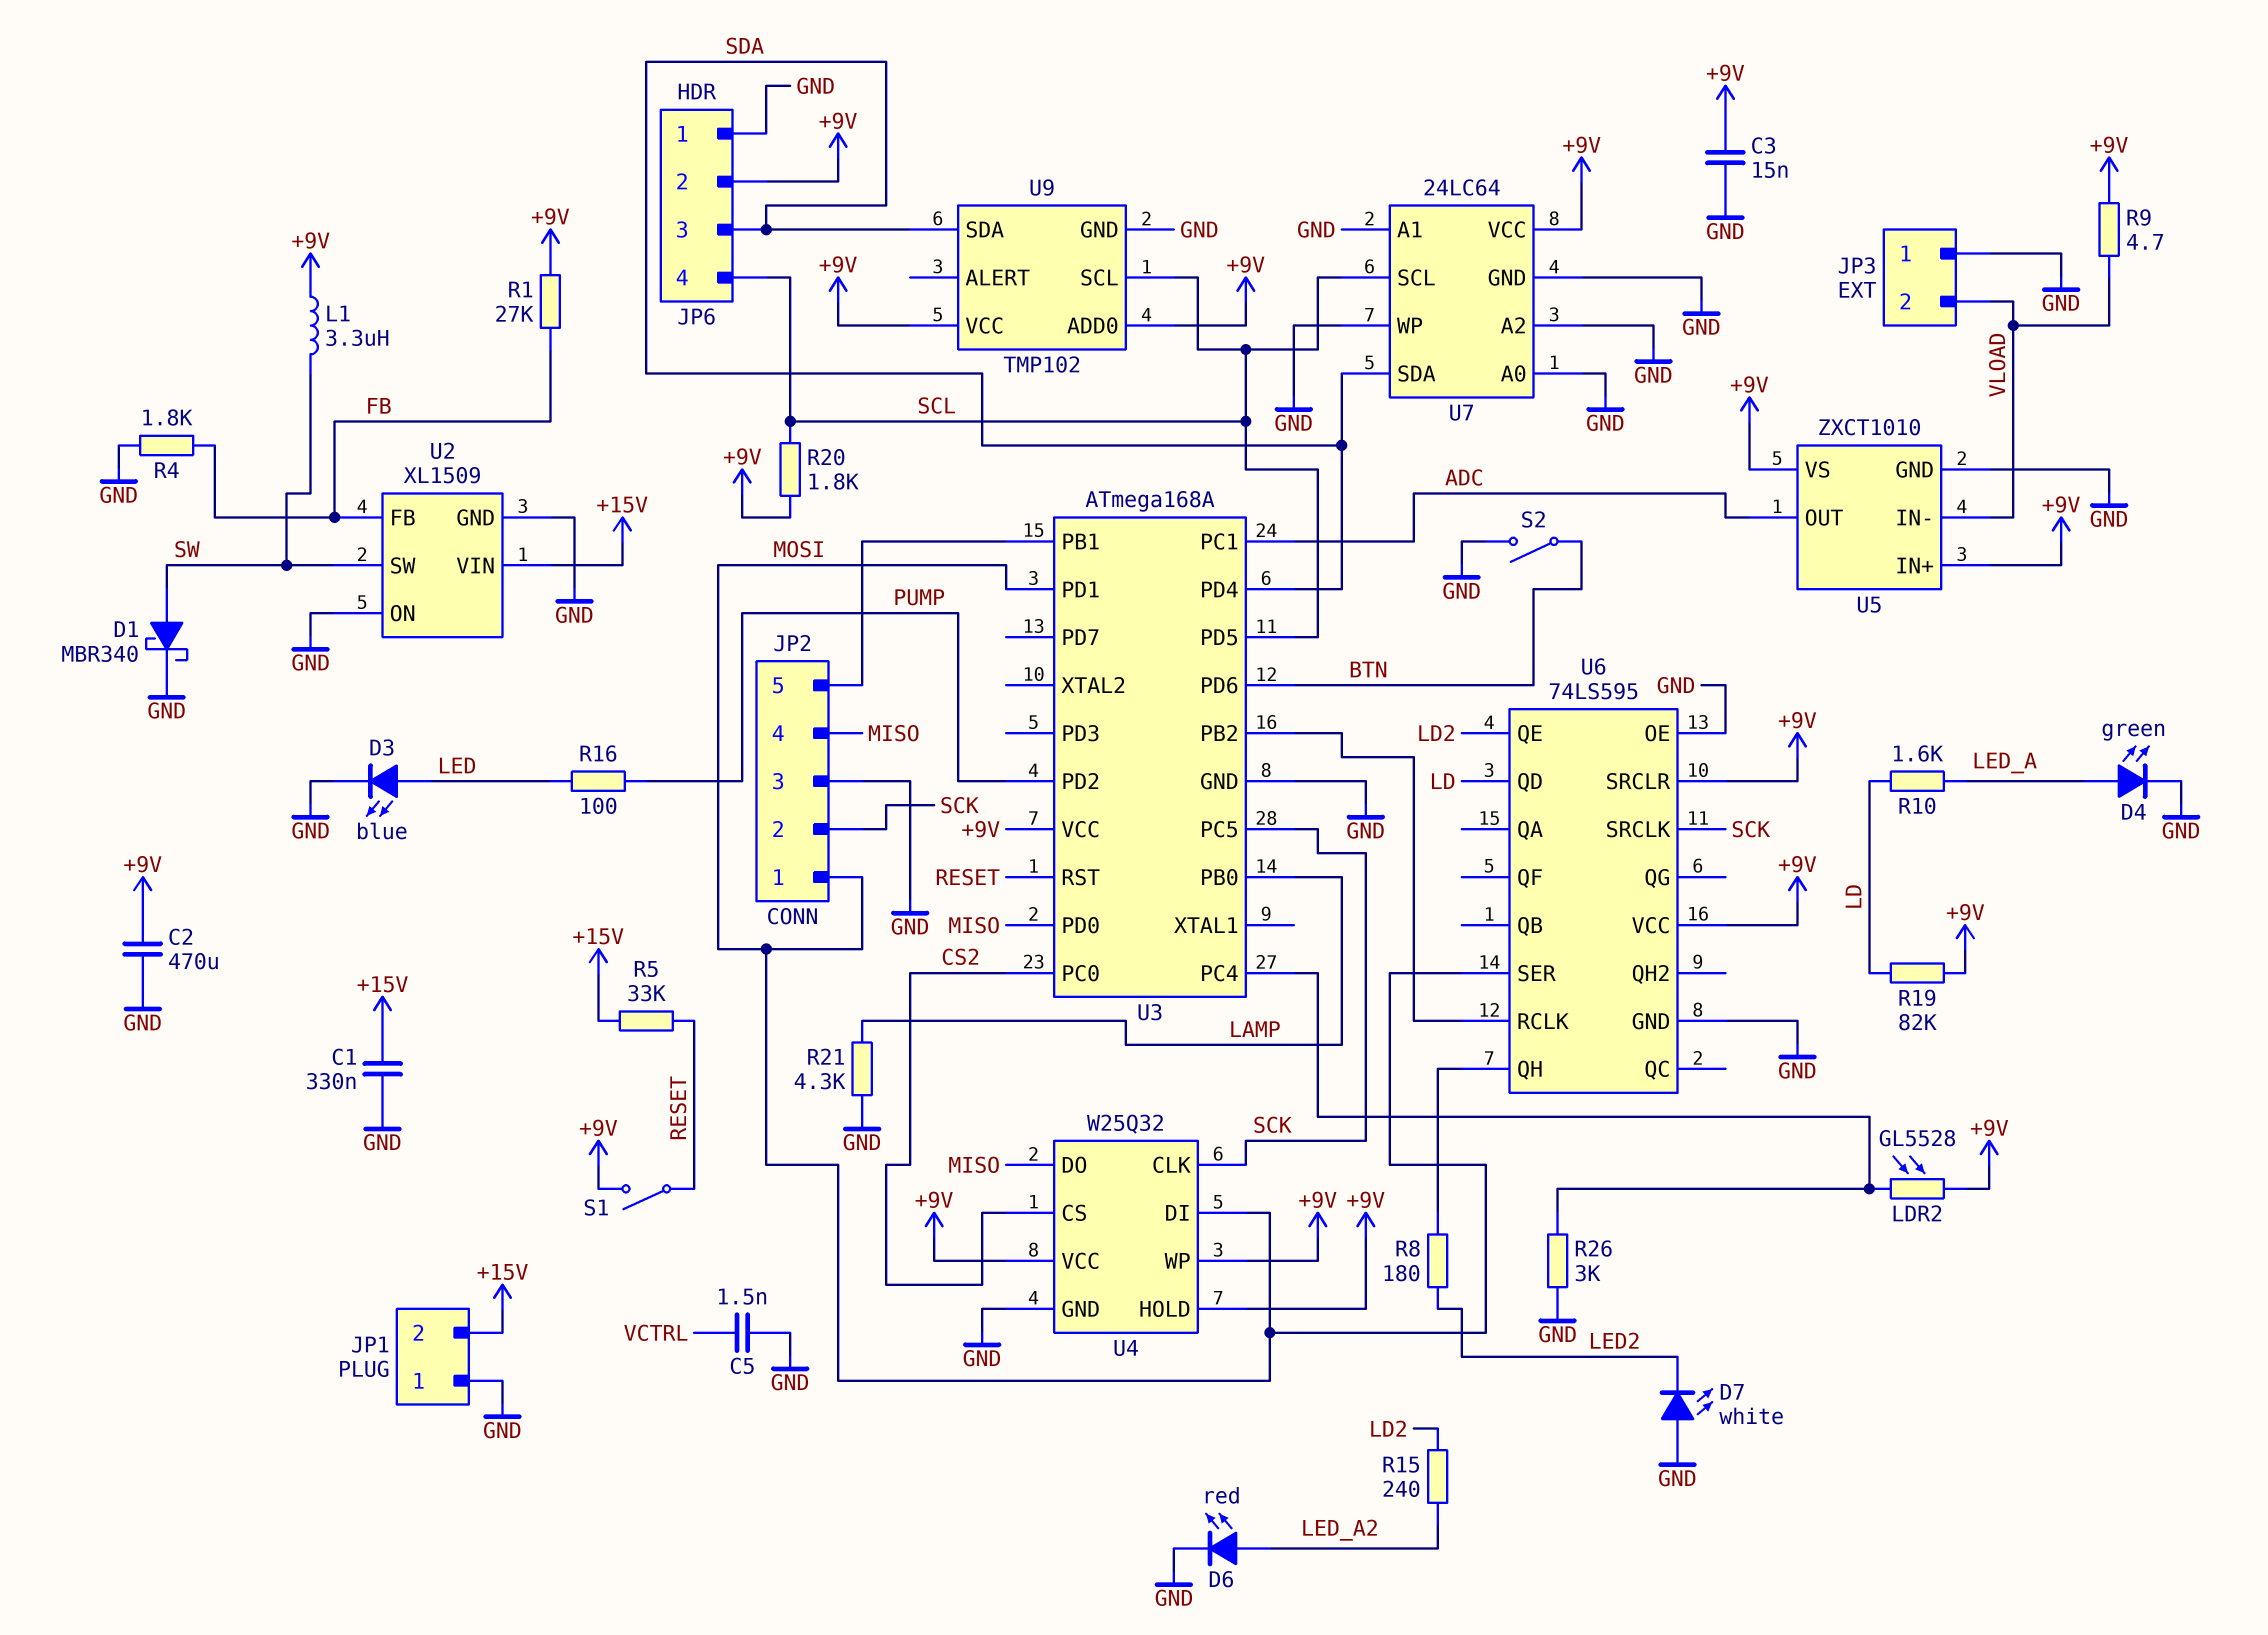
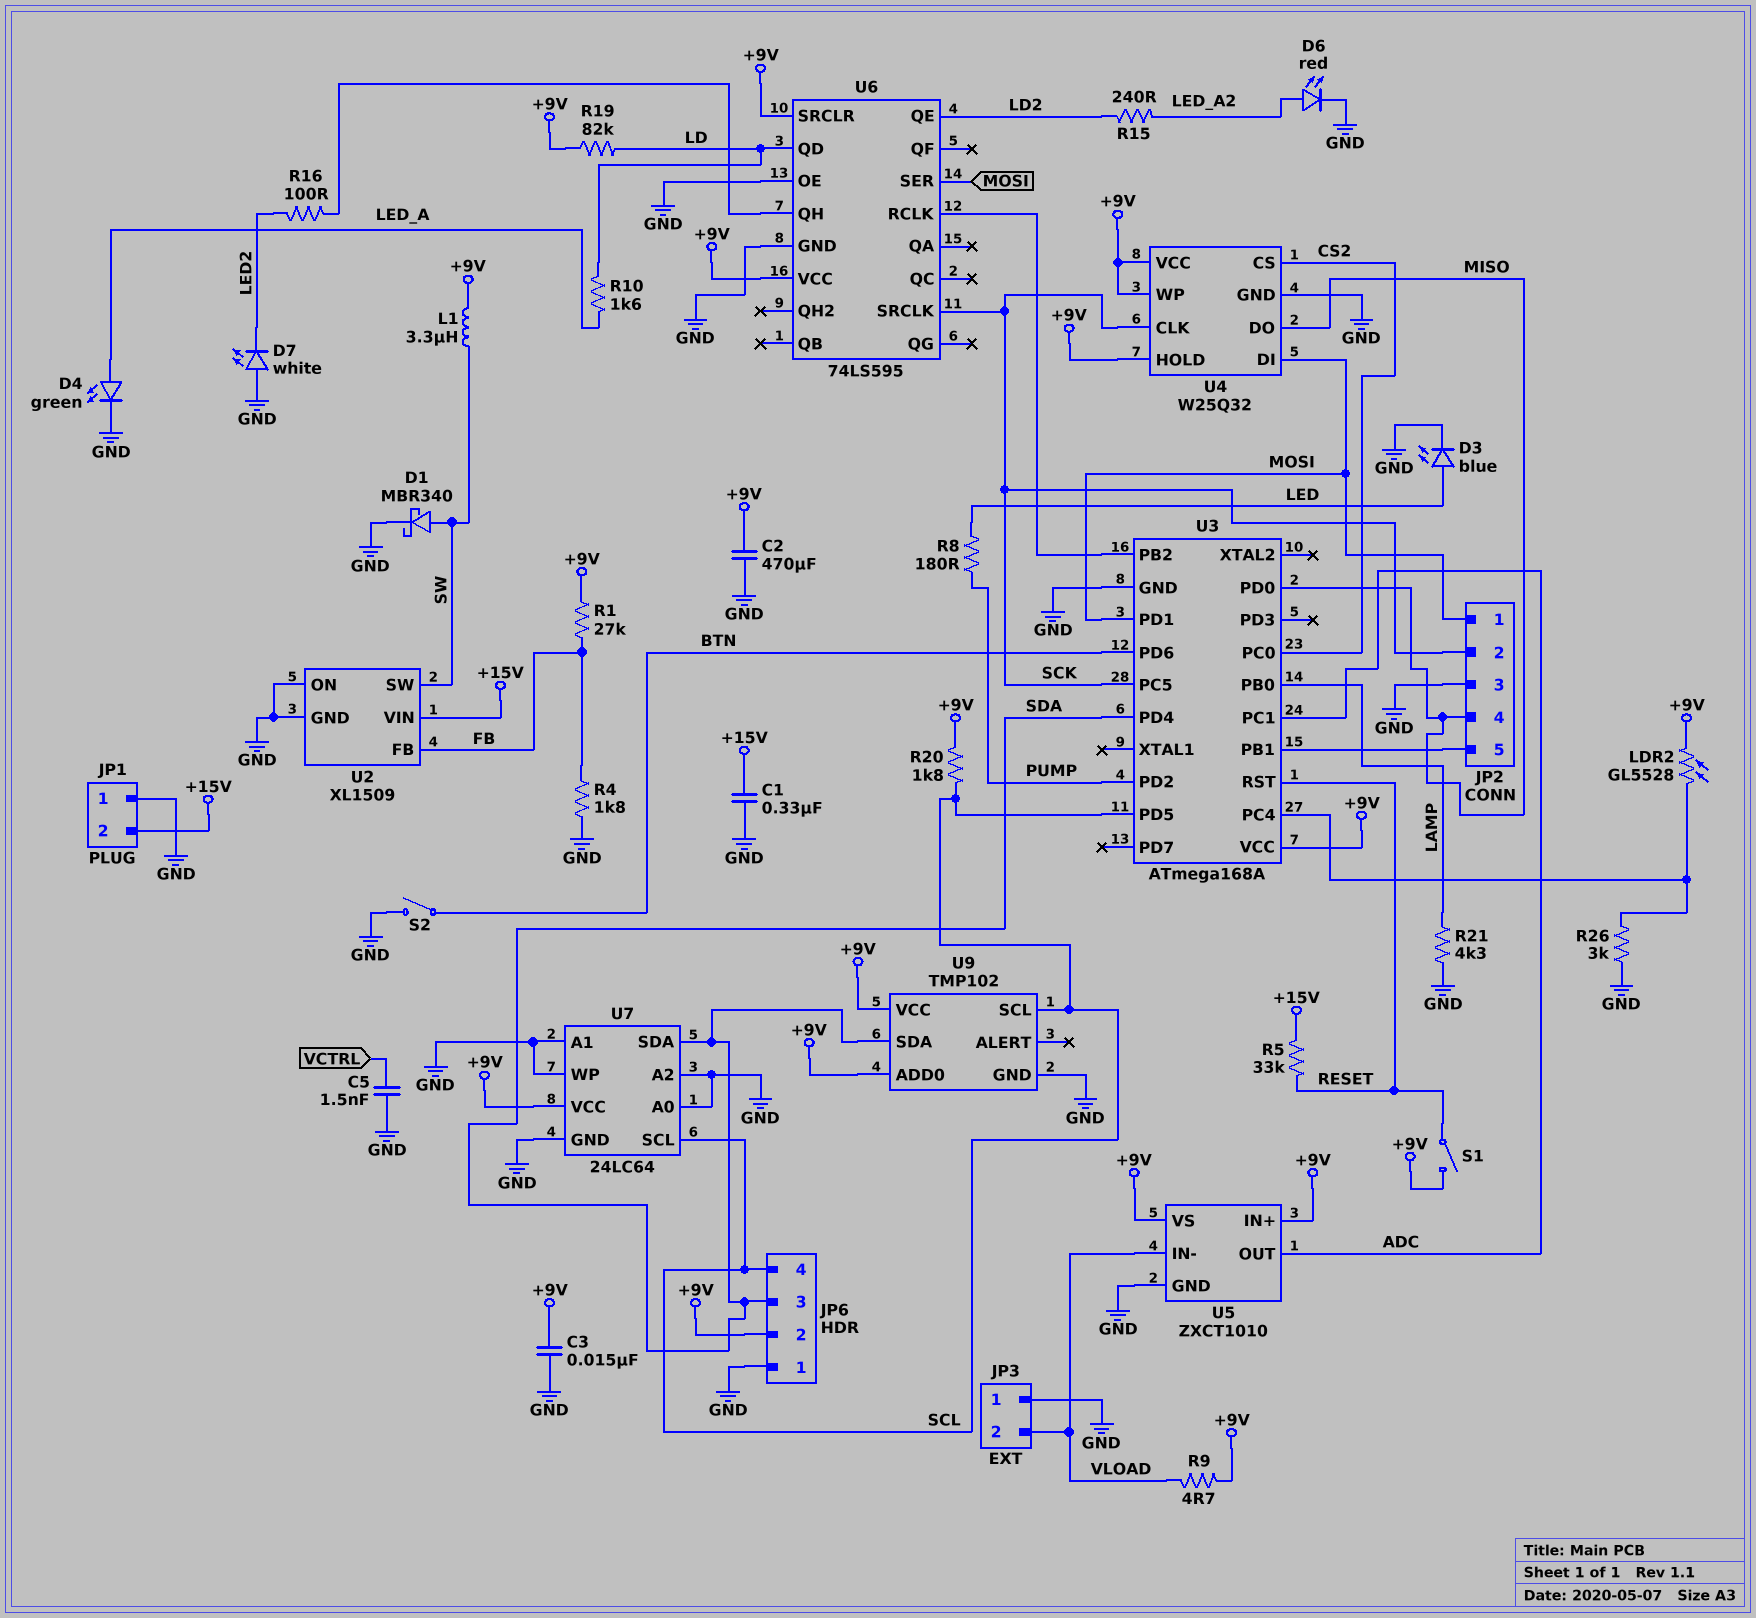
R8: 180 (LED2, U6/QH) -> 180 (LED, PUMP)
R16: 100 (LED, PUMP) -> 100 (LED2, U6/QH)

